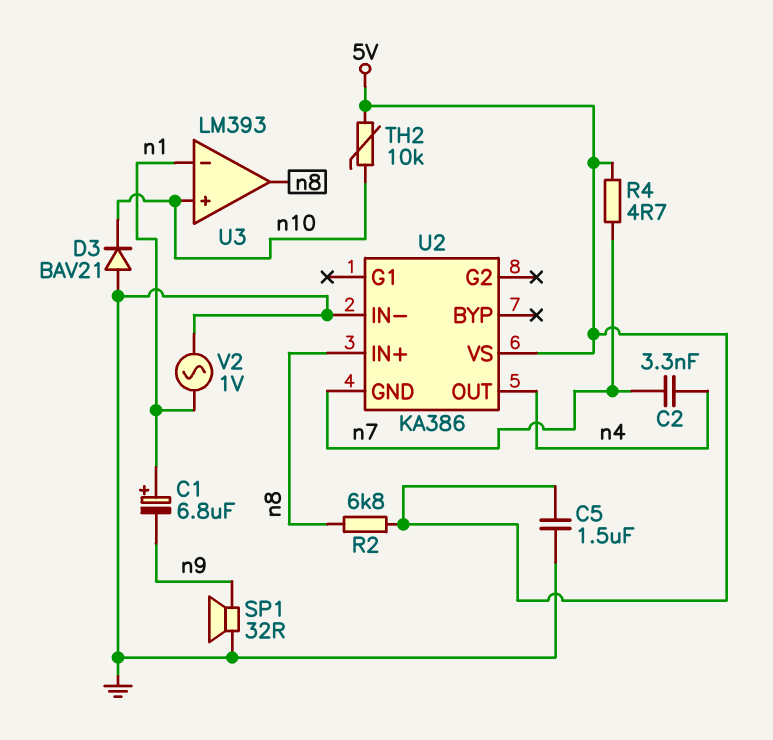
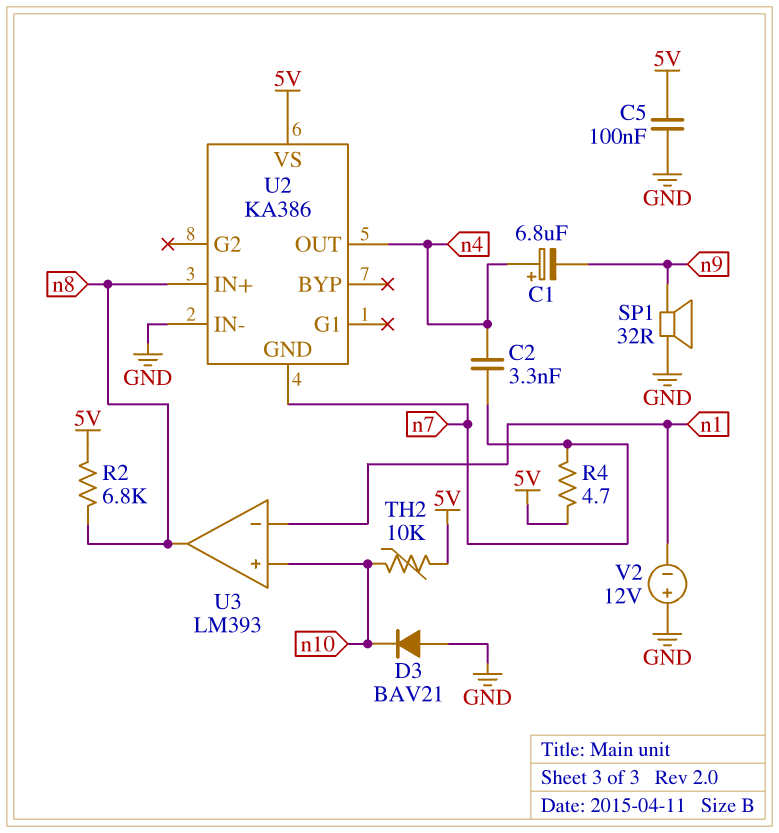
C1: 6.8uF (plus n1, minus n9) -> 6.8uF (plus n4, minus n9)
C5: 1.5uF (5V, GND) -> 100nF (5V, GND)
V2: AC 1V (GND, n1) -> 12V (plus GND, minus n1)

